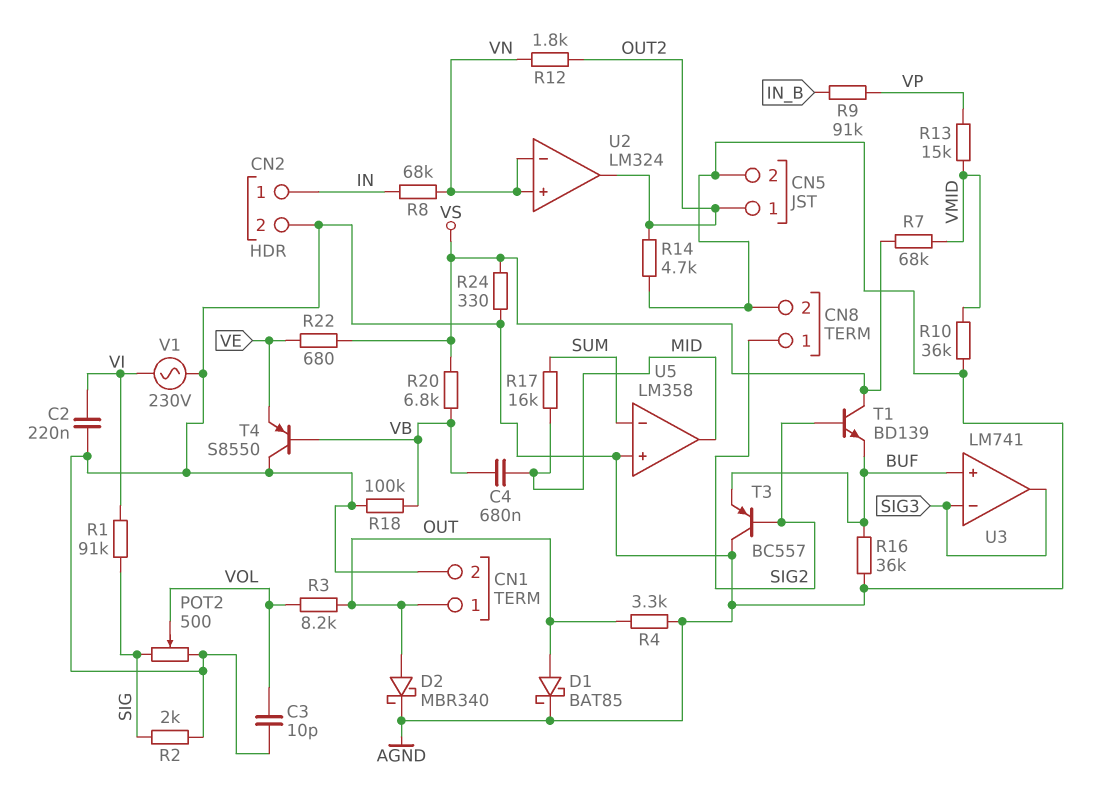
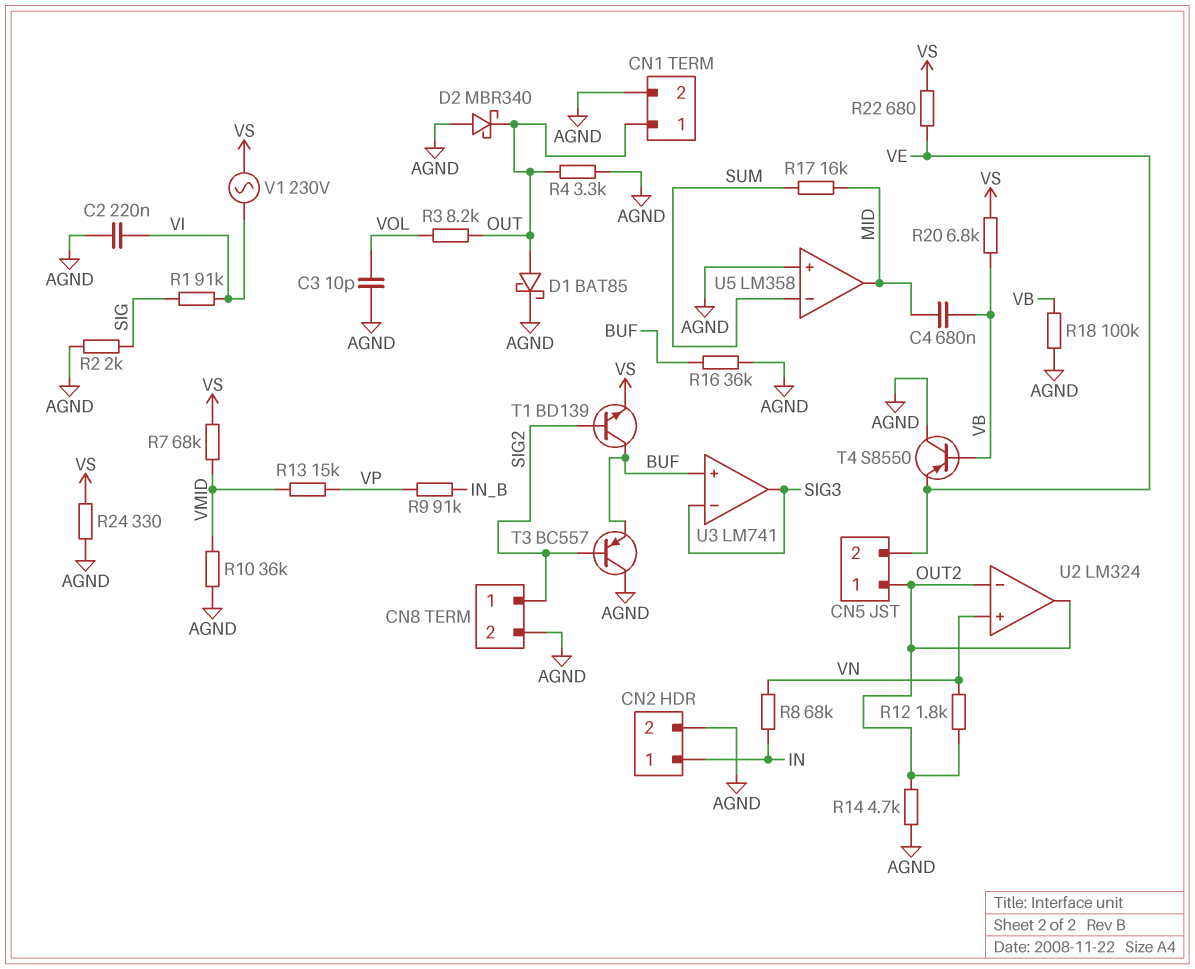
CN5 pin 2: AGND -> VE
D2: schottky MBR340 (A OUT, K AGND) -> schottky MBR340 (A AGND, K OUT)
POT2: 500 (AGND, SIG, wiper VOL) -> none
T1: NPN BD139 (B SIG2, C VS, E BUF) -> NPN BD139 (B SIG2, C BUF, E VS)
U2 pin in-: VN -> OUT2
V1: AC 230V (AGND, VI) -> AC 230V (VI, VS)

